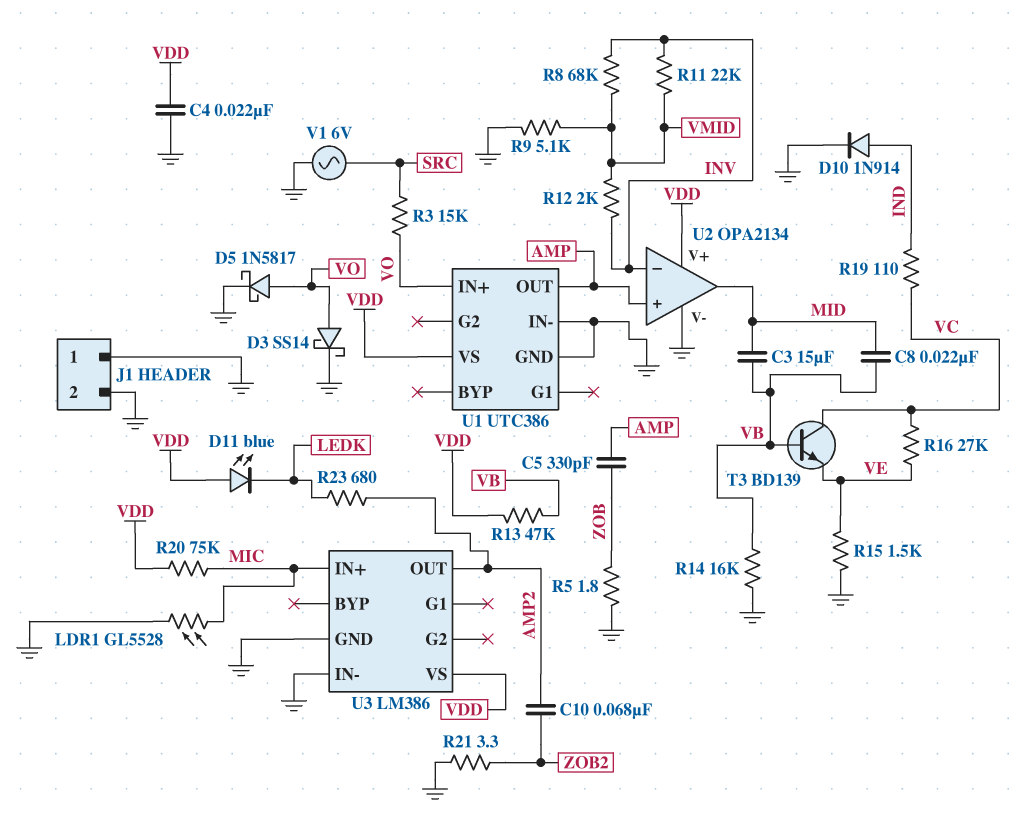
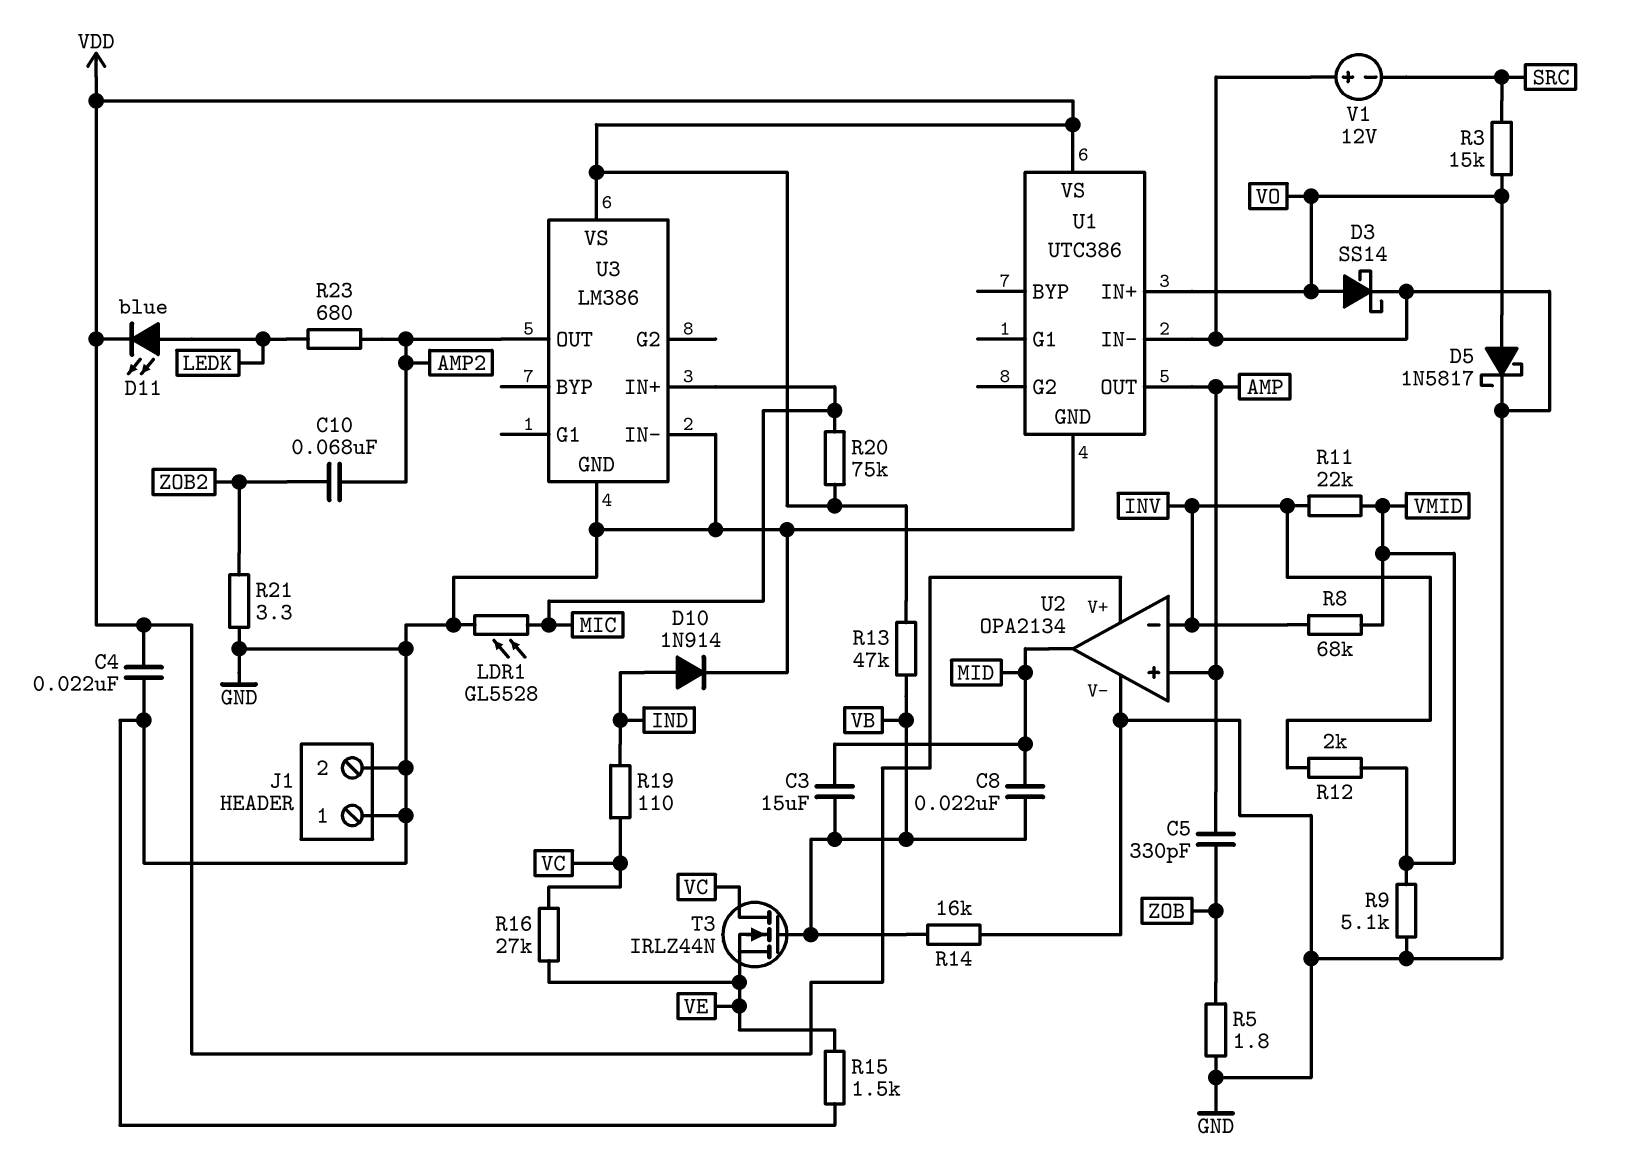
D11: LED blue (A VDD, K LEDK) -> LED blue (A LEDK, K VDD)
T3: NPN BD139 (B VB, C VC, E VE) -> NMOS IRLZ44N (G VB, D VC, S VE)
V1: AC 6V (GND, SRC) -> 12V (plus GND, minus SRC)

